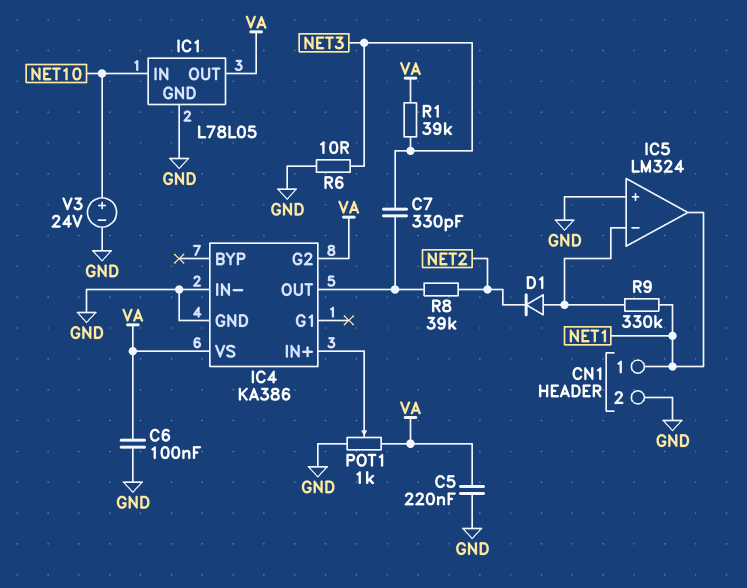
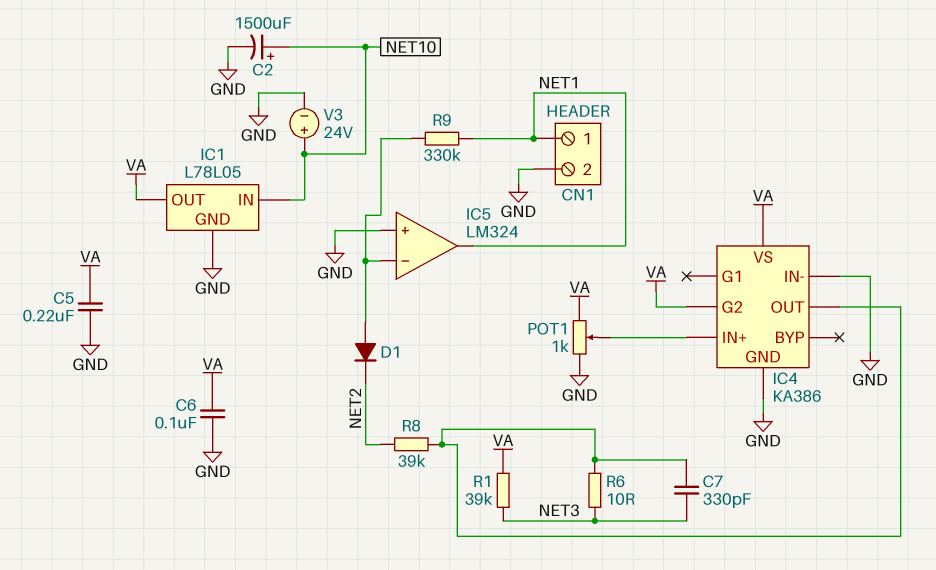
C2: none -> 1500uF (plus NET10, minus GND)
R6: 10 (GND, NET3) -> 10 (IC4/OUT, NET3)

